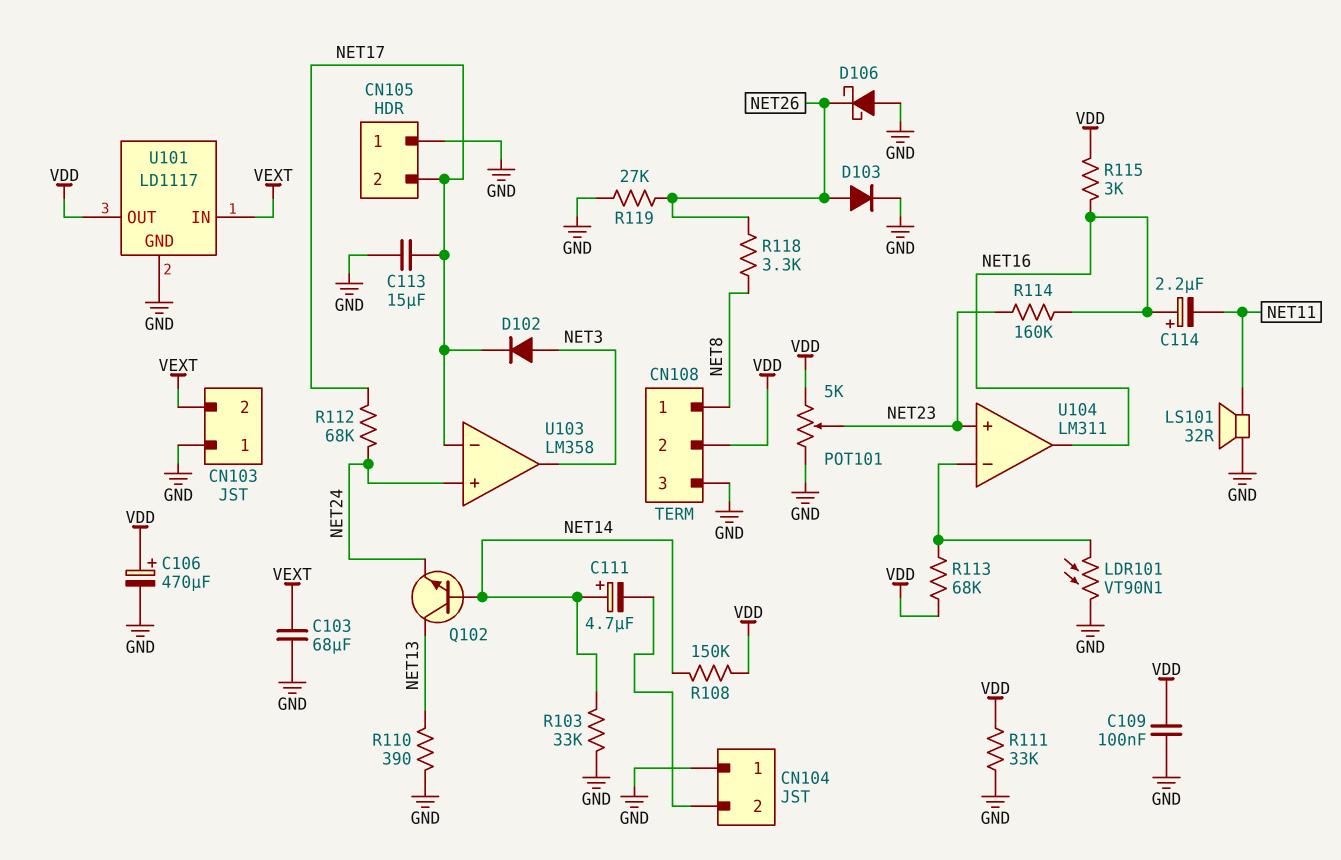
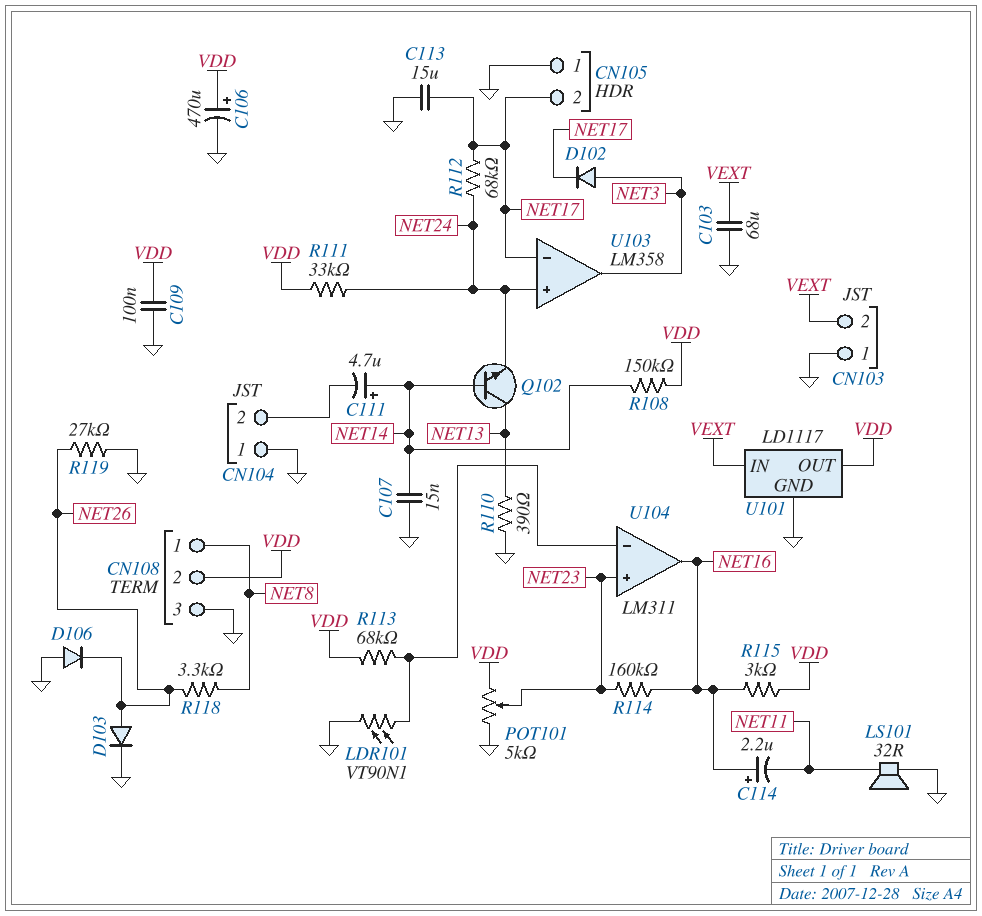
C107: none -> 15nF (GND, NET14)
D106: schottky (A GND, K NET26) -> diode (A GND, K NET26)
R103: 33k (GND, NET14) -> none
R111: 33k (GND, VDD) -> 33k (NET24, VDD)

